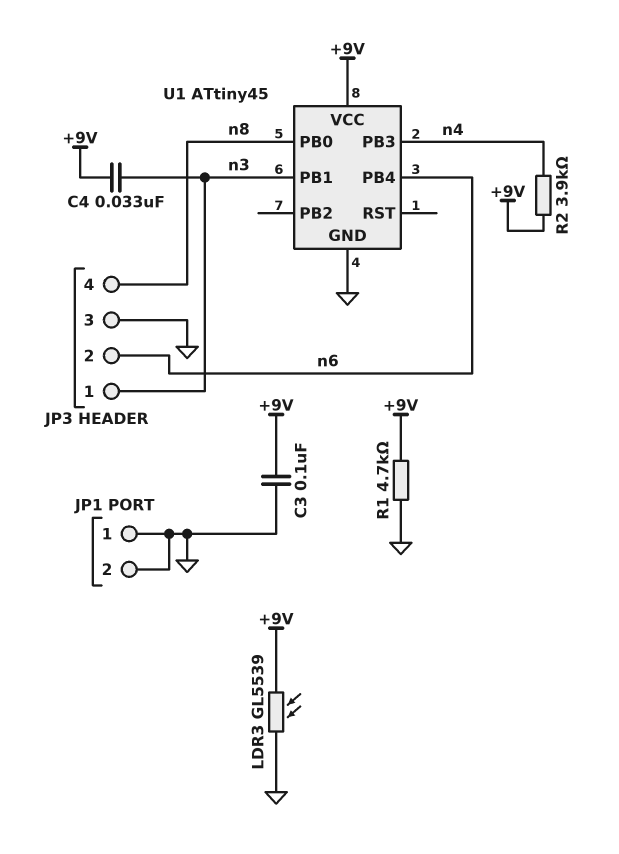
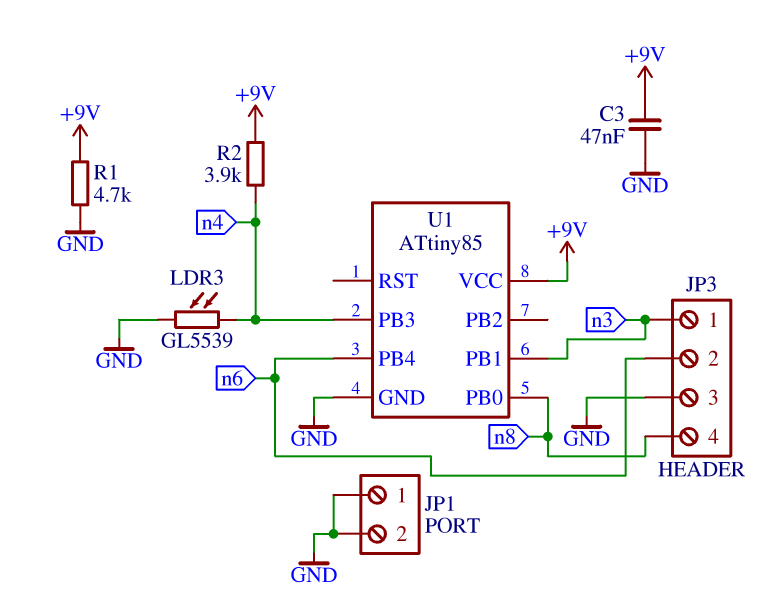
C3: 100nF (+9V, GND) -> 47nF (+9V, GND)
C4: 33nF (+9V, n3) -> none
LDR3: GL5539 (+9V, GND) -> GL5539 (GND, n4)
U1: ATtiny45 -> ATtiny85

